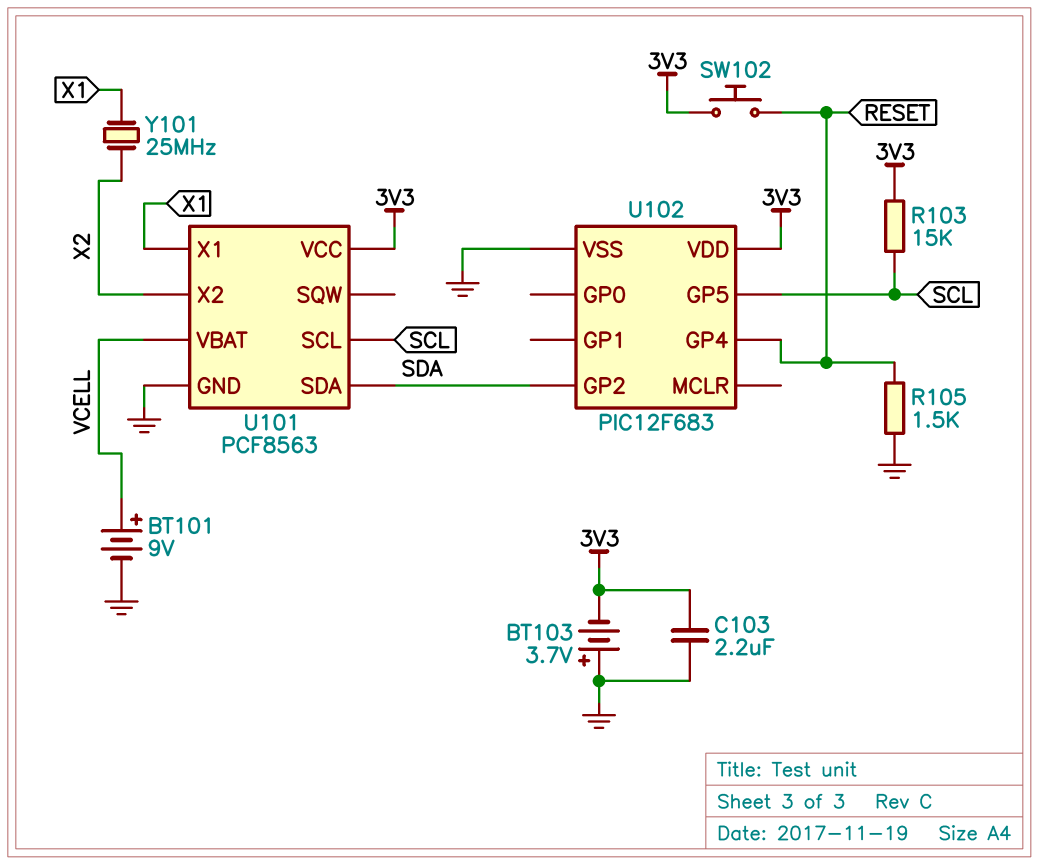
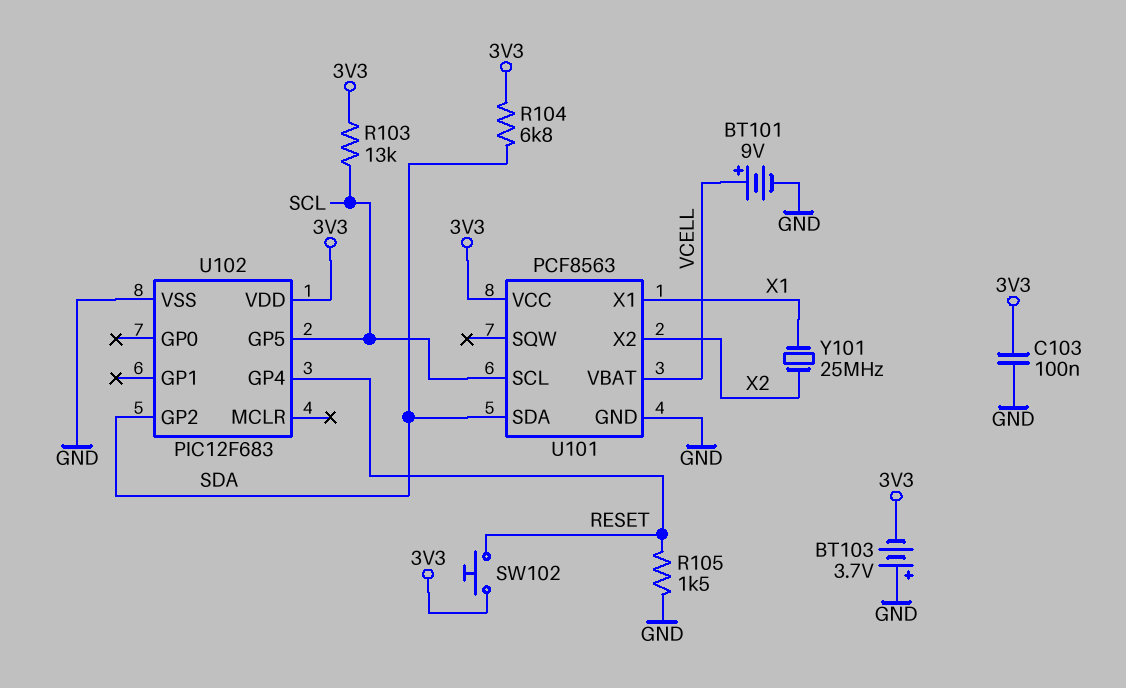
C103: 2.2uF (3V3, GND) -> 100nF (3V3, GND)
R103: 15k (3V3, SCL) -> 13k (3V3, SCL)
R104: none -> 6.8k (3V3, SDA)

